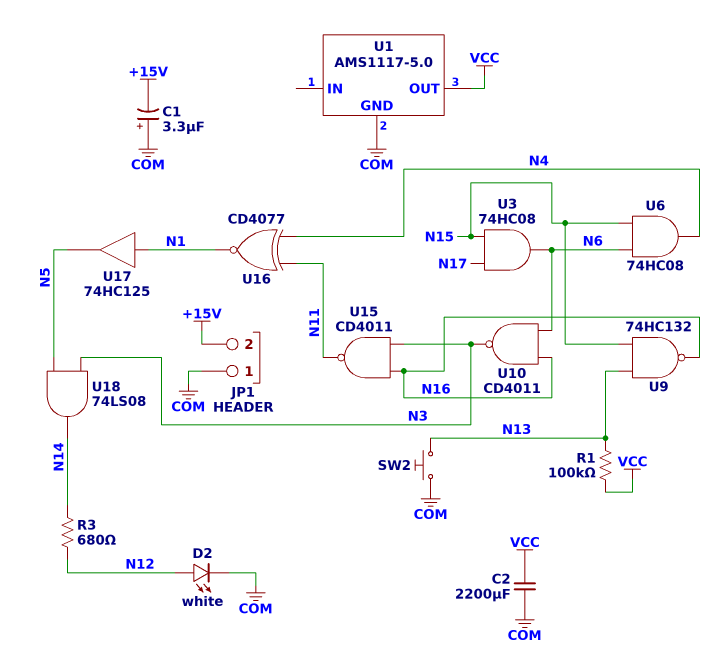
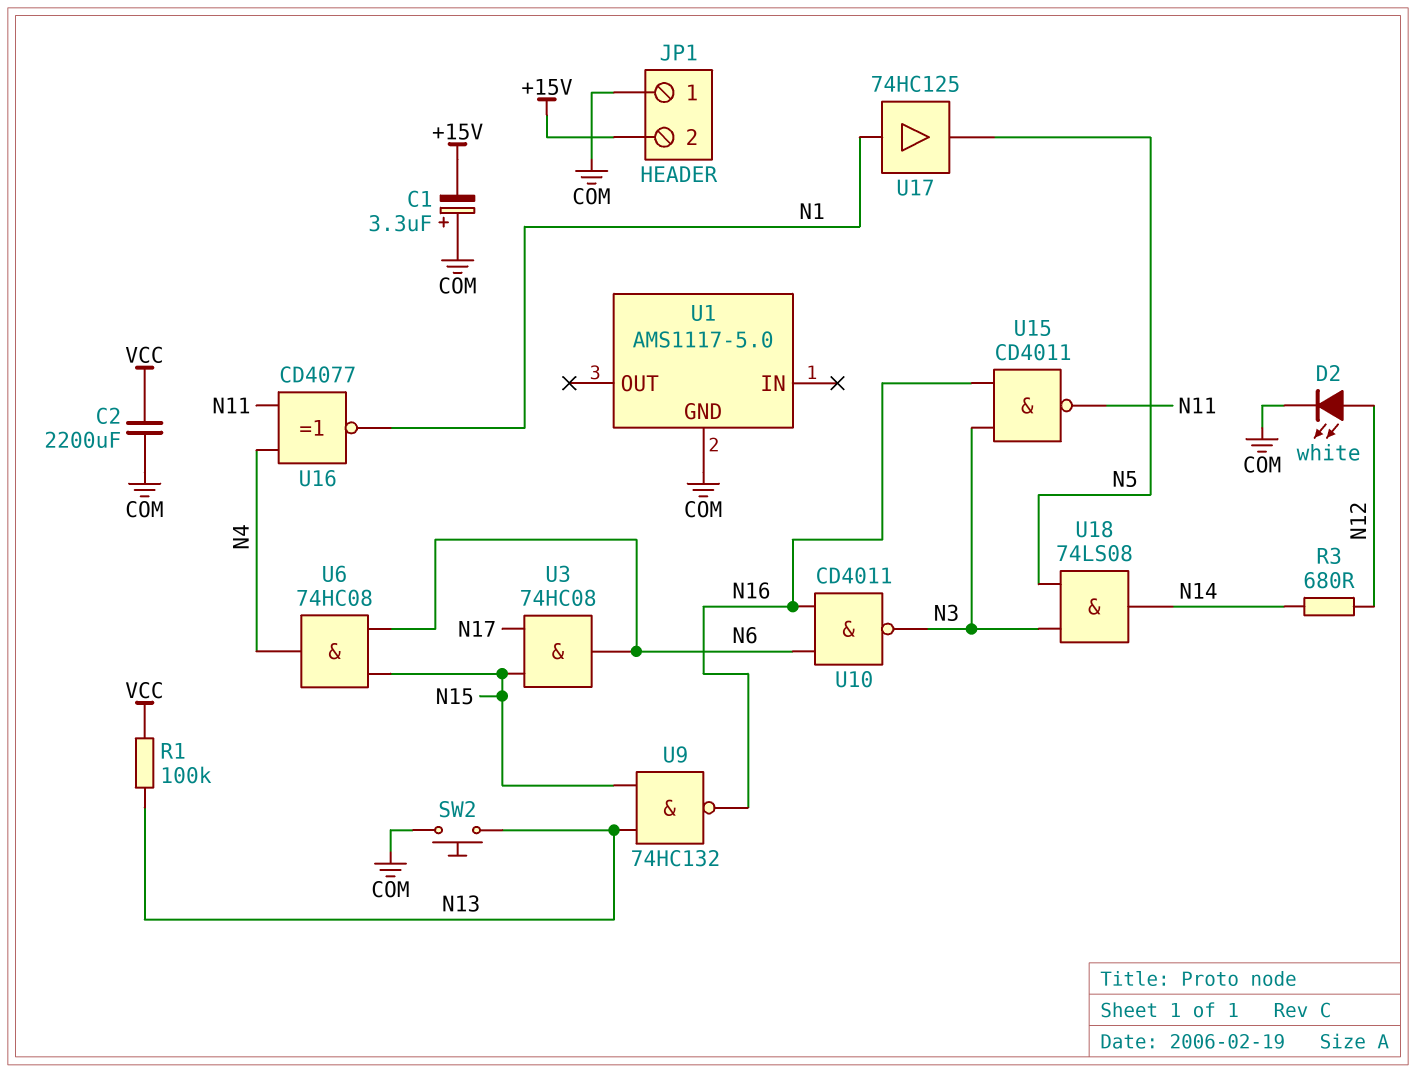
U1 pin OUT: VCC -> none

